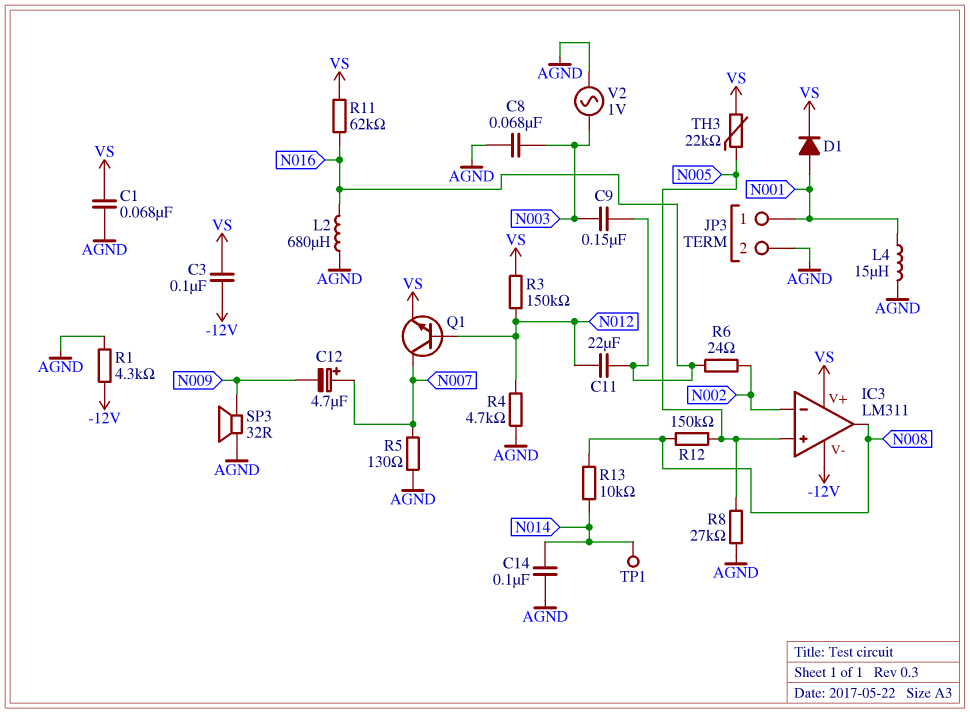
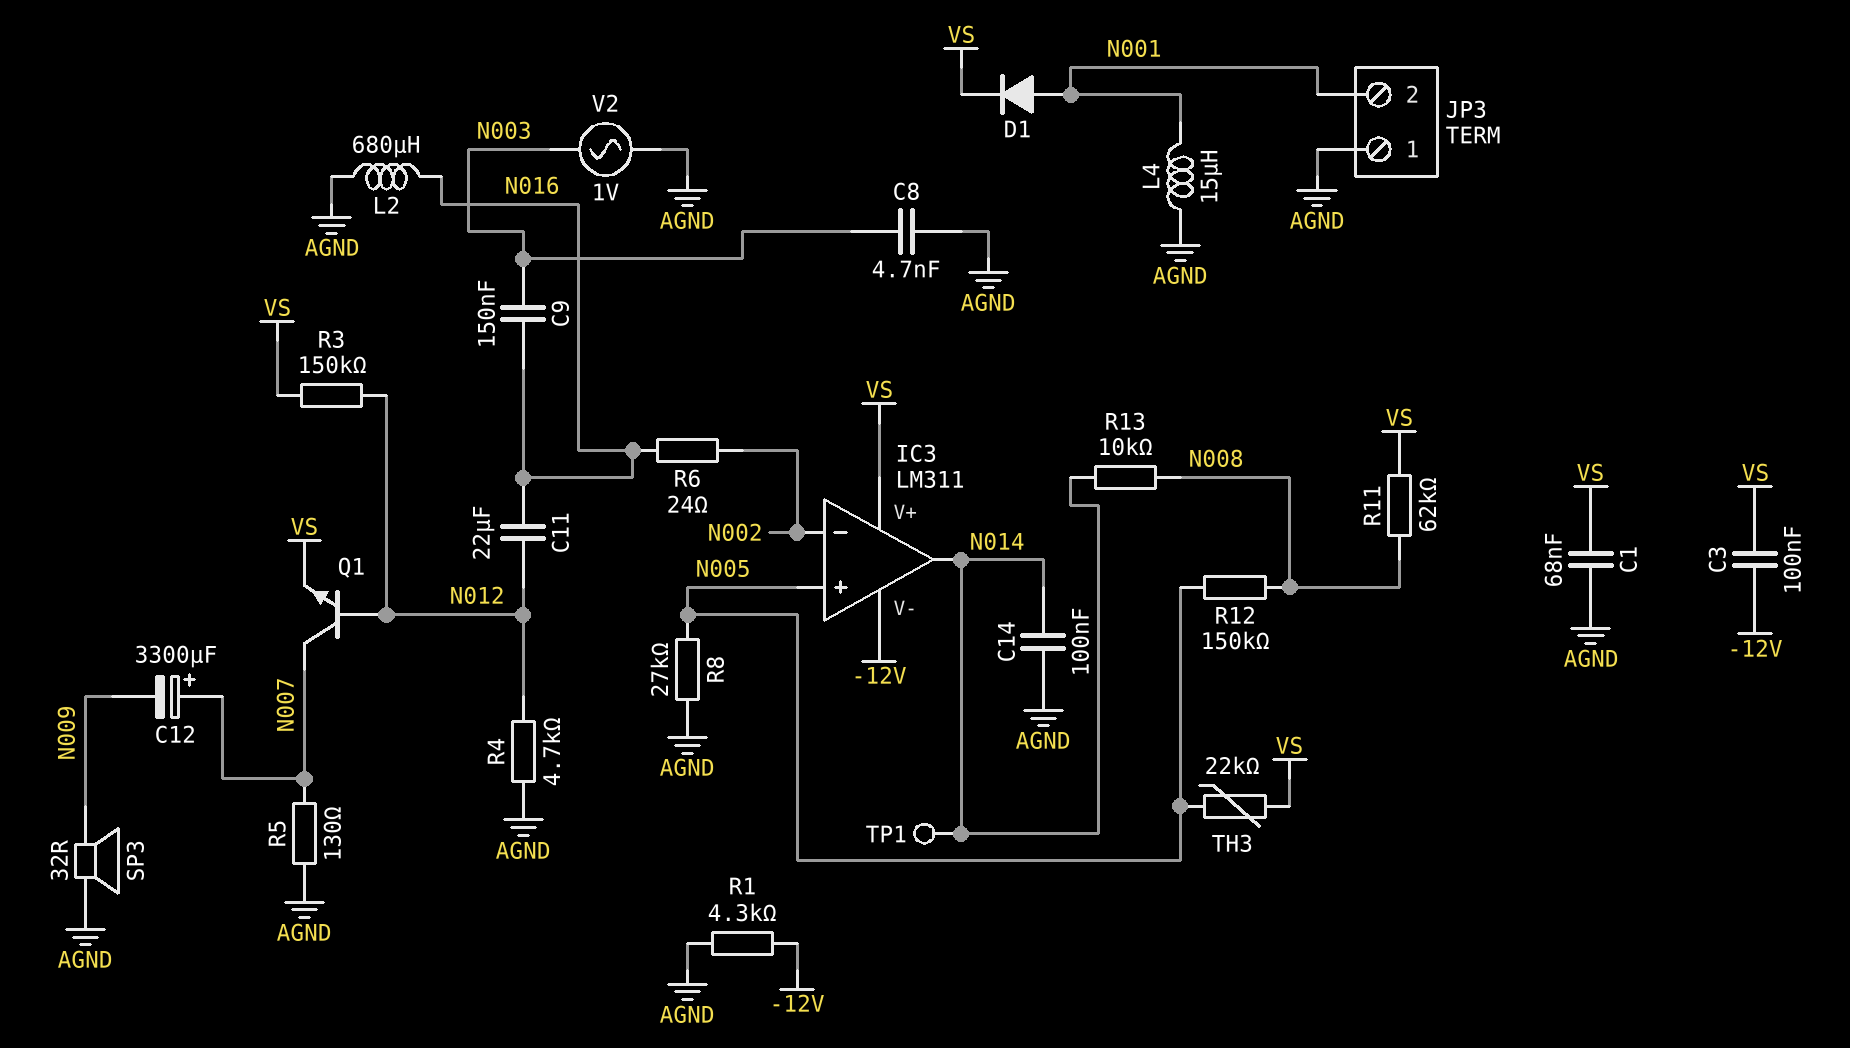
C8: 68nF (AGND, N003) -> 4.7nF (AGND, N003)
C12: 4.7uF (plus N007, minus N009) -> 3300uF (plus N007, minus N009)
IC3 pin out: N008 -> N014
JP3 pin 1: N001 -> AGND
JP3 pin 2: AGND -> N001
R11: 62k (N016, VS) -> 62k (N008, VS)

